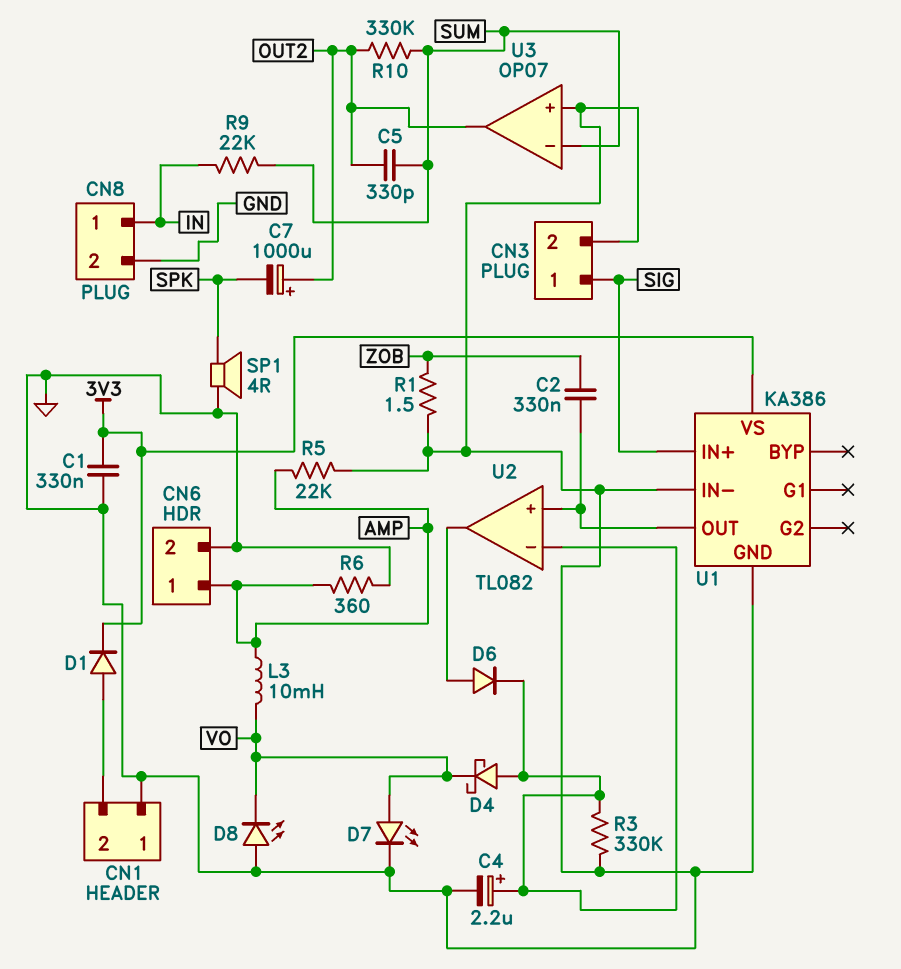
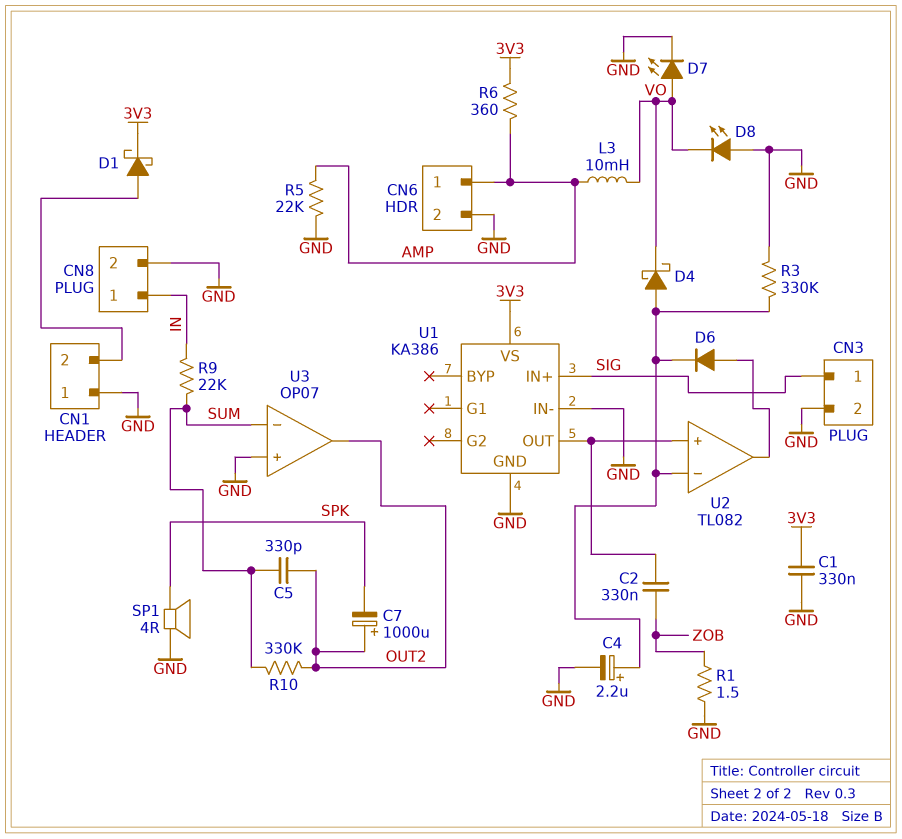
D1: diode (A CN1/2, K 3V3) -> schottky (A CN1/2, K 3V3)
R6: 360 (AMP, GND) -> 360 (3V3, AMP)

